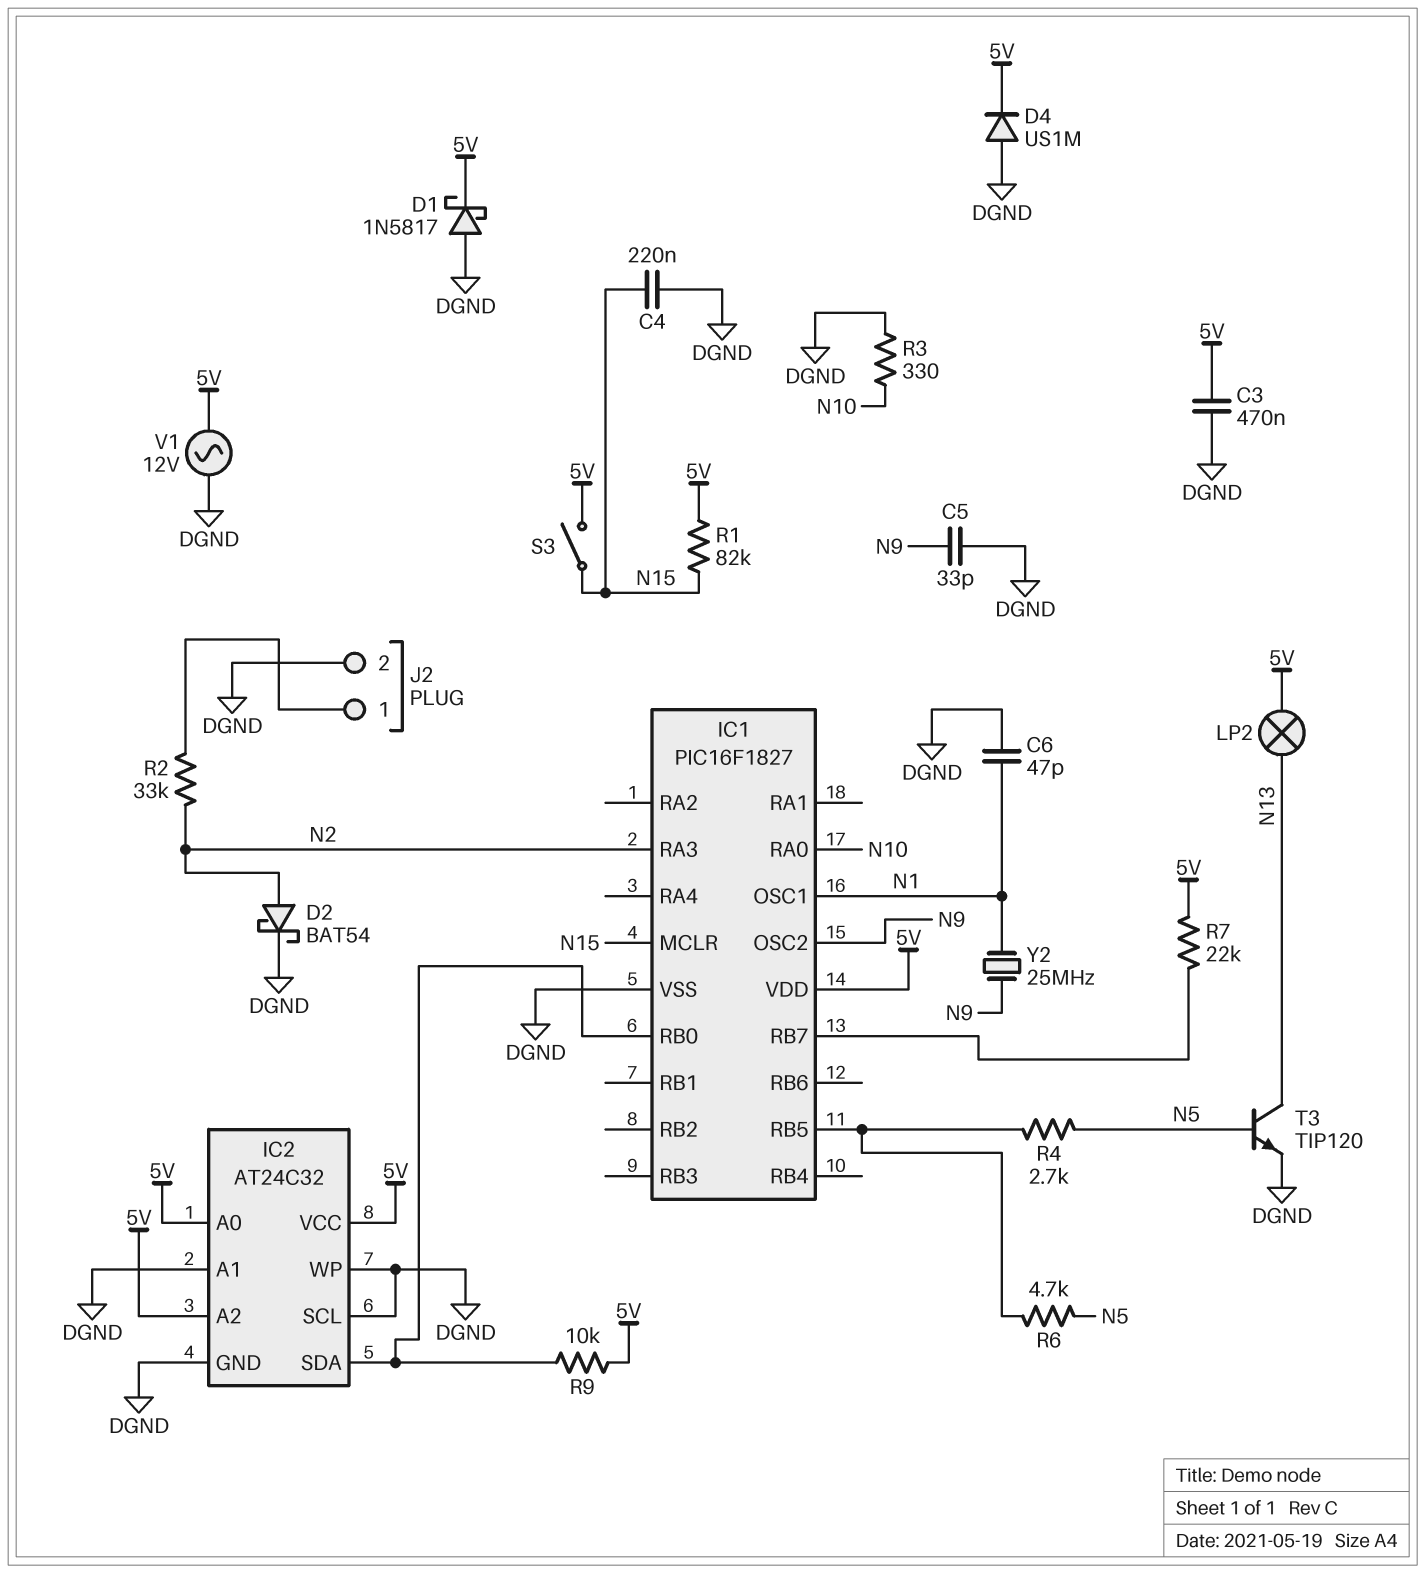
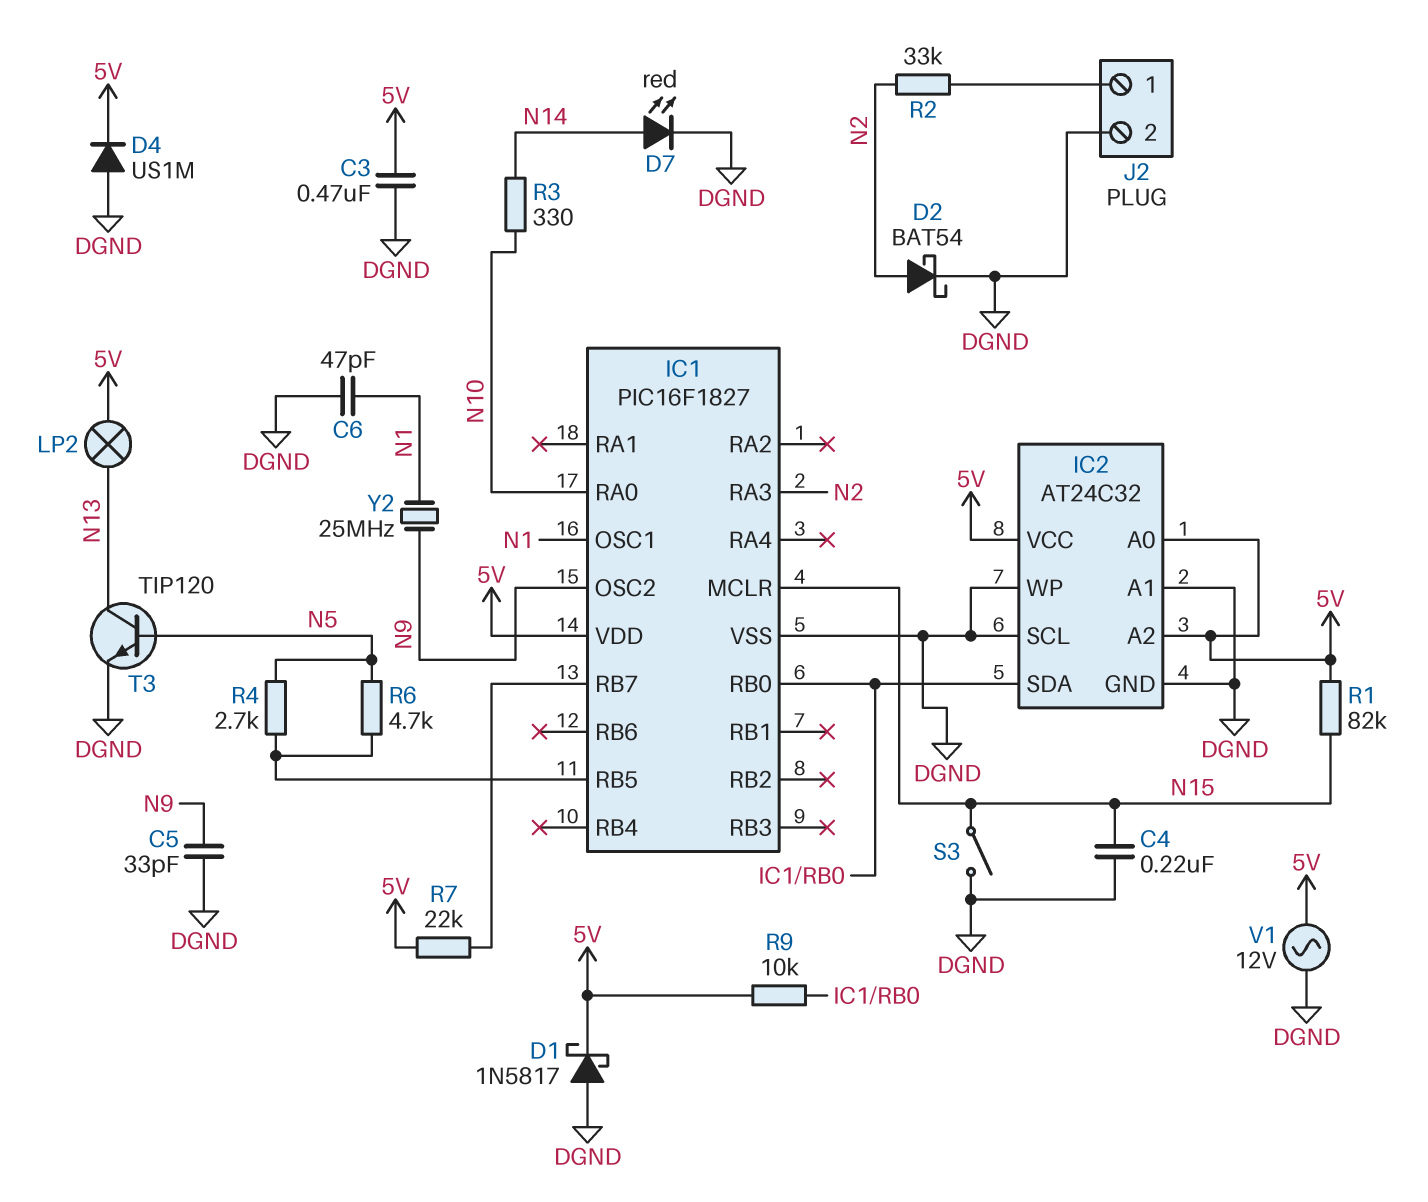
D7: none -> LED red (A N14, K DGND)
R3: 330 (DGND, N10) -> 330 (N10, N14)
S3: switch (5V, N15) -> switch (DGND, N15)

